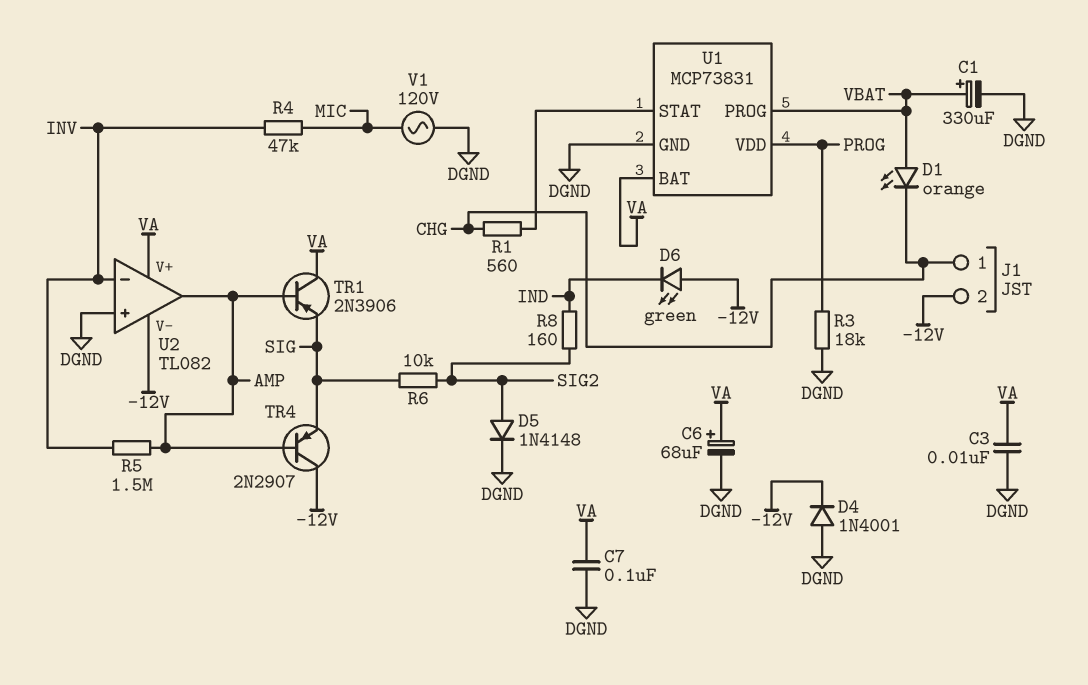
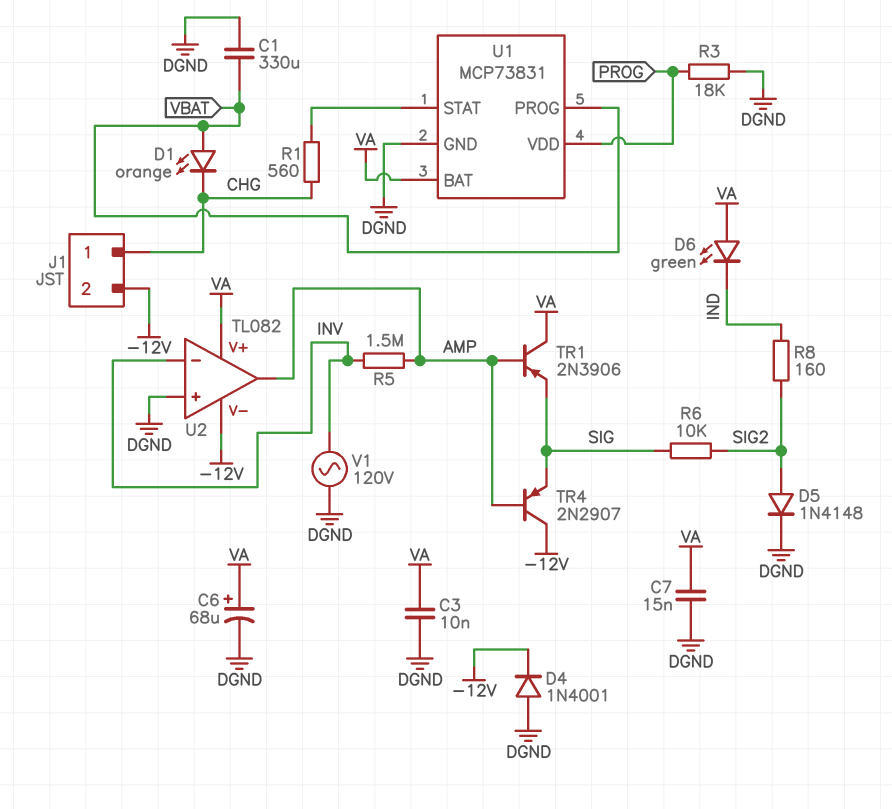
C1: 330uF (plus VBAT, minus DGND) -> 330uF (DGND, VBAT)
C7: 100nF (DGND, VA) -> 15nF (DGND, VA)
D6: LED green (A -12V, K IND) -> LED green (A VA, K IND)
R4: 47k (INV, MIC) -> none
V1: AC 120V (DGND, MIC) -> AC 120V (DGND, INV)

